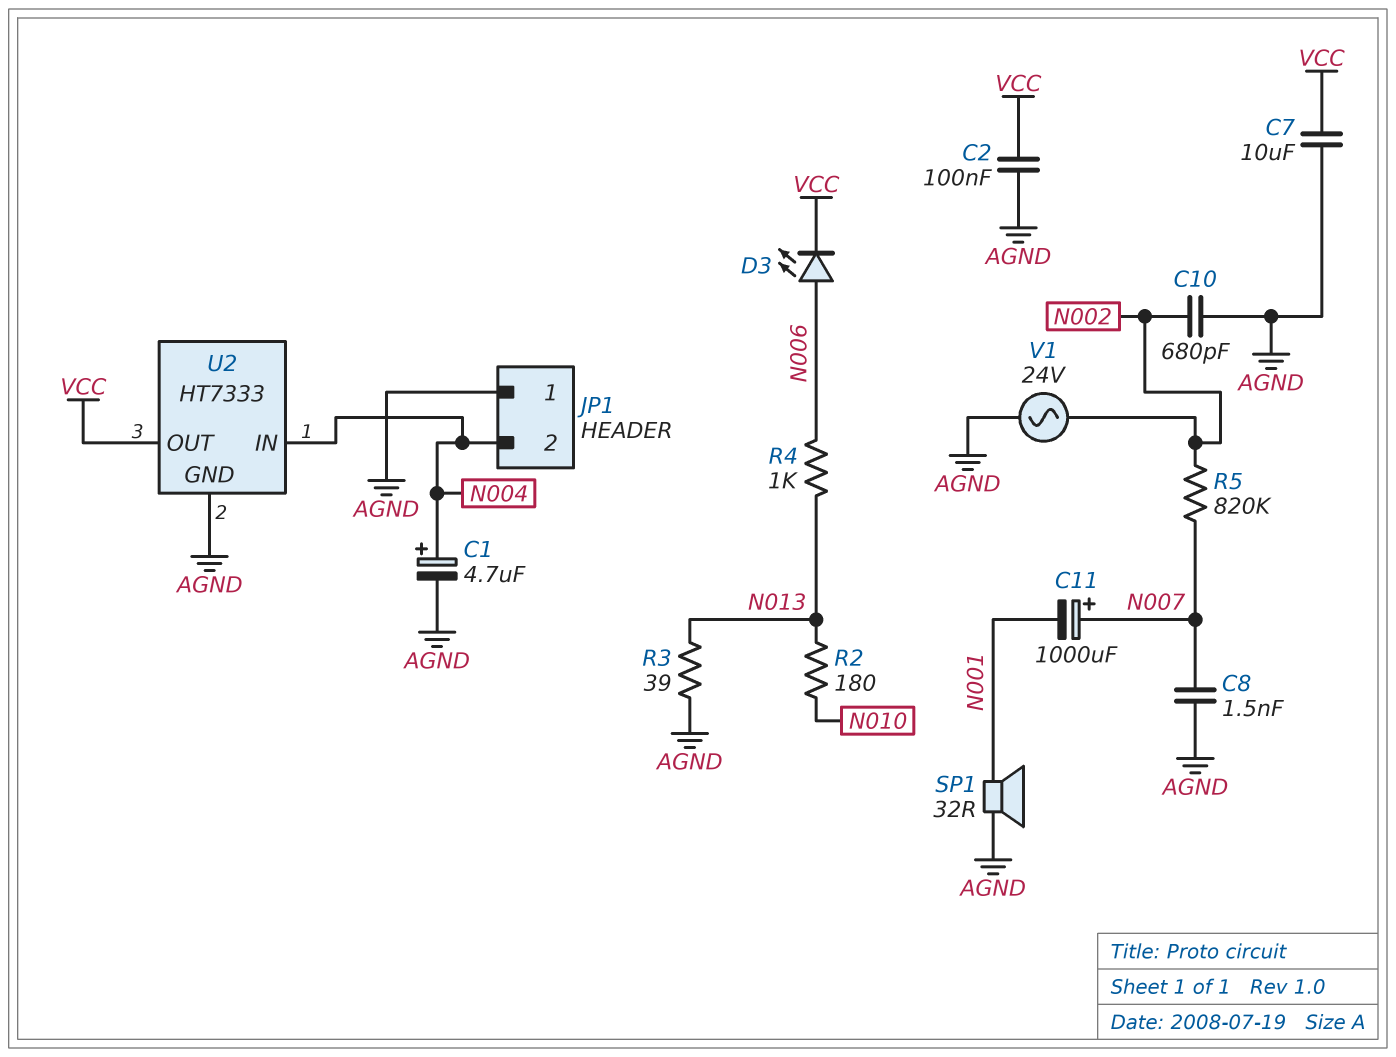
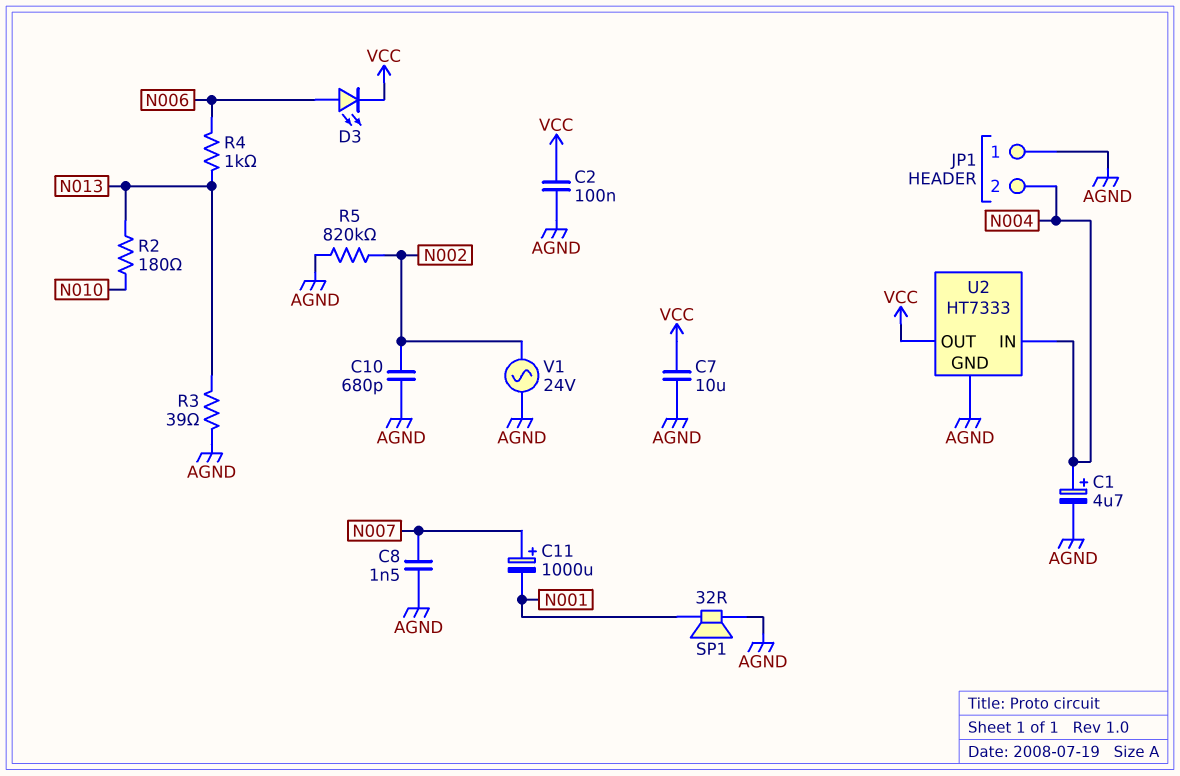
R5: 820k (N002, N007) -> 820k (AGND, N002)

